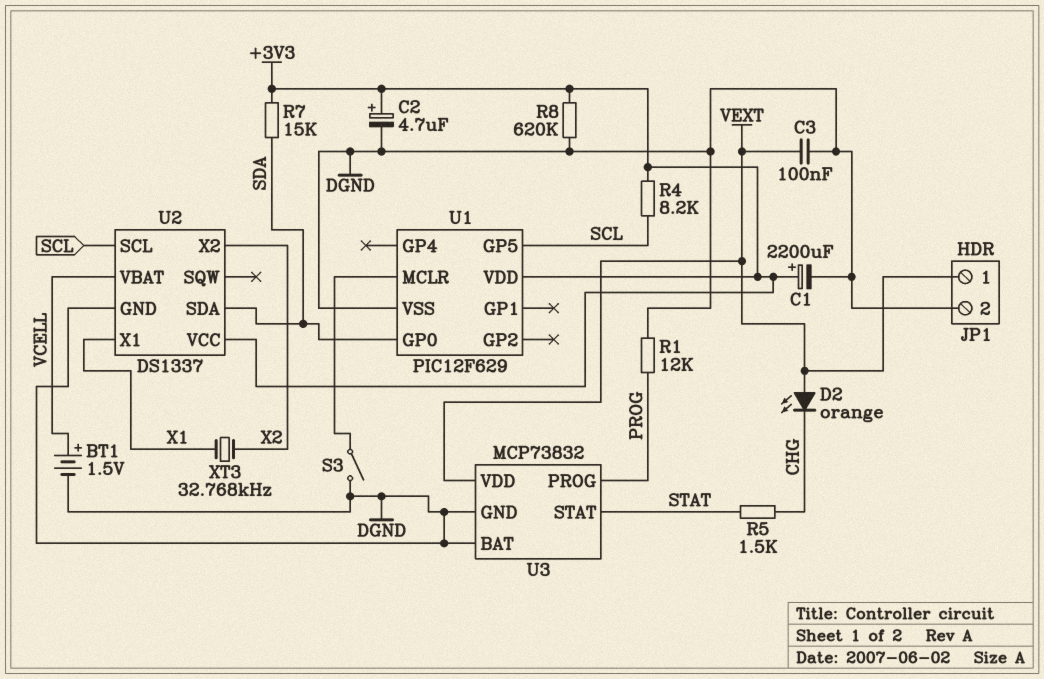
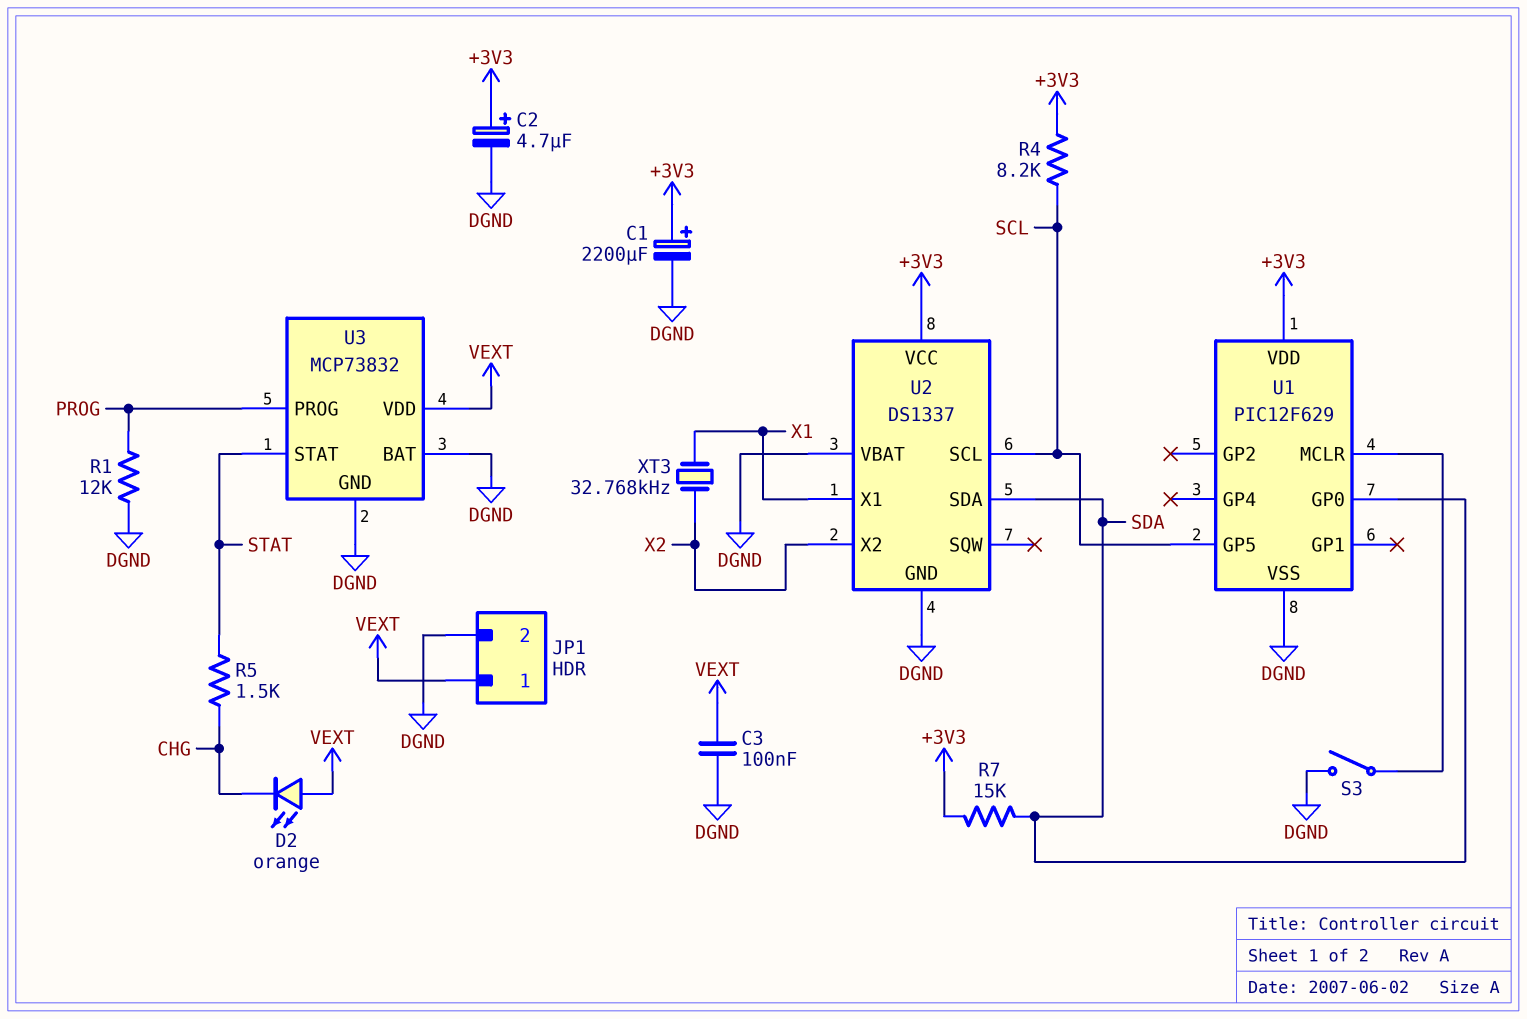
BT1: 1.5V (plus VCELL, minus DGND) -> none
R8: 620k (+3V3, DGND) -> none
U2 pin VBAT: VCELL -> DGND

